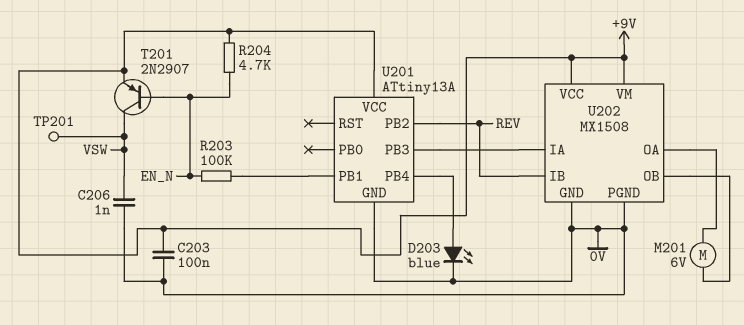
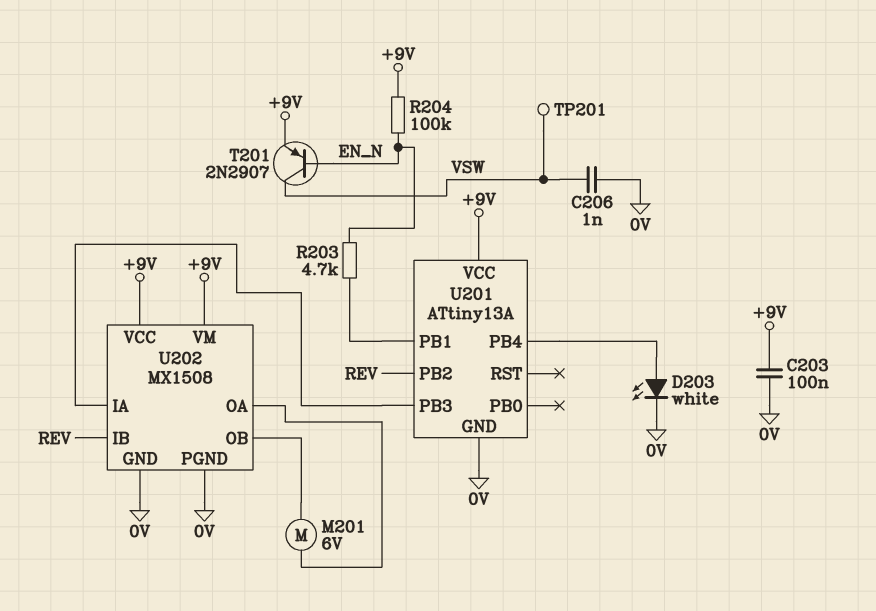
D203: LED blue (A U201/PB4, K 0V) -> LED white (A U201/PB4, K 0V)
R203: 100k (EN_N, U201/PB1) -> 4.7k (EN_N, U201/PB1)
R204: 4.7k (+9V, EN_N) -> 100k (+9V, EN_N)

